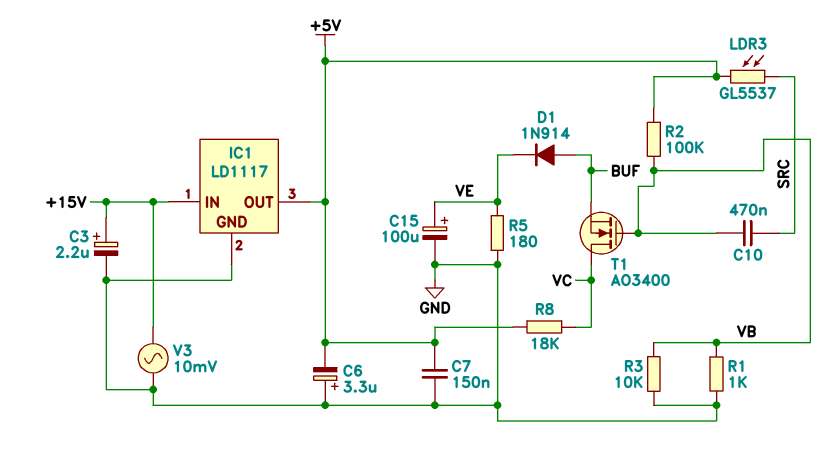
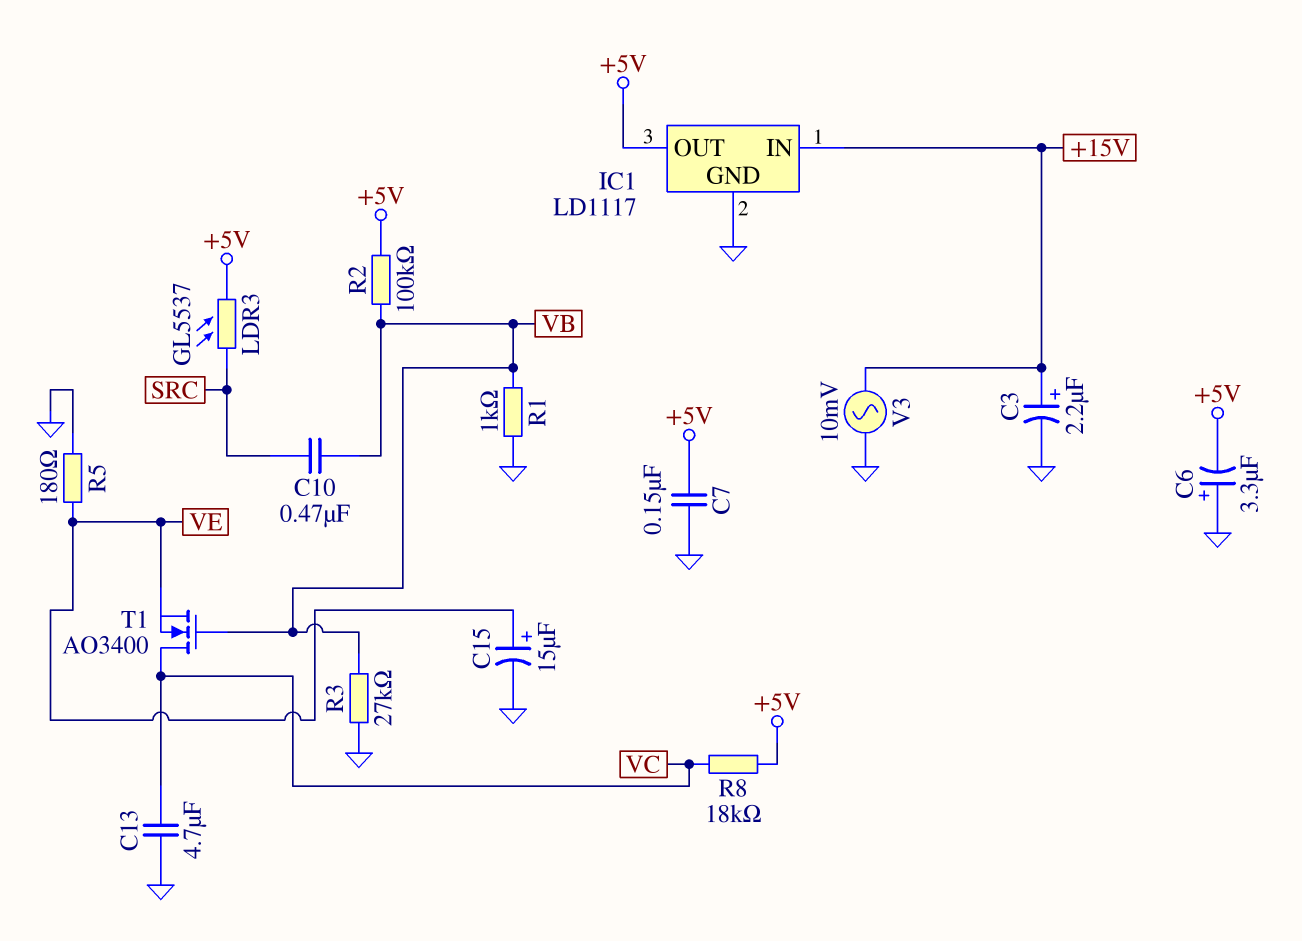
C13: none -> 4.7uF (GND, VC)
C15: 100uF (plus VE, minus GND) -> 15uF (plus VE, minus GND)
D1: diode 1N914 (A BUF, K VE) -> none
R3: 10k (GND, VB) -> 27k (GND, VB)
T1: NMOS AO3400 (G VB, D VC, S BUF) -> NMOS AO3400 (G VB, D VC, S VE)

